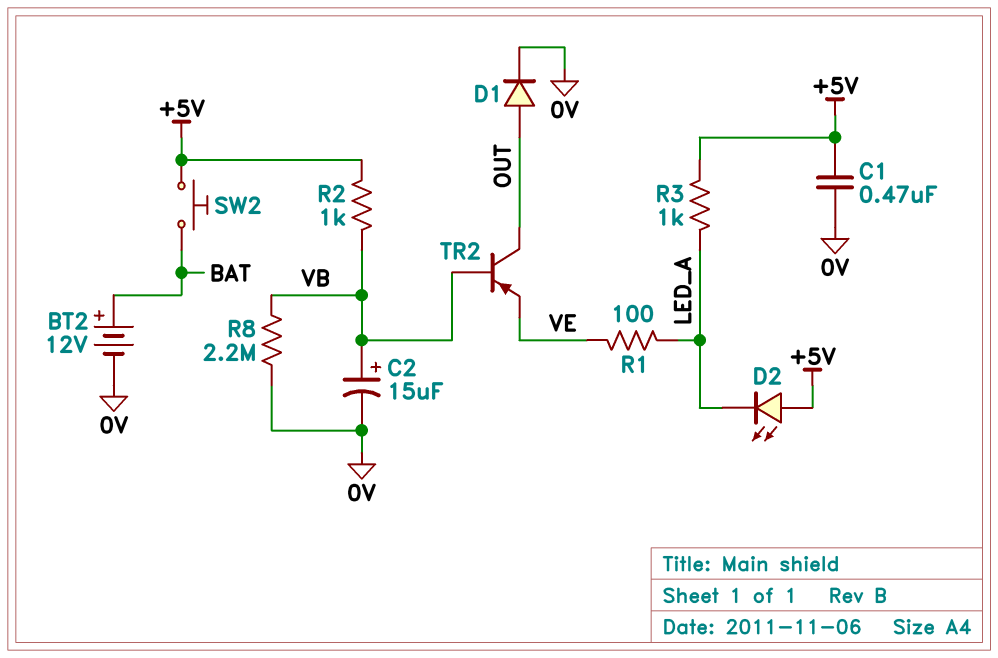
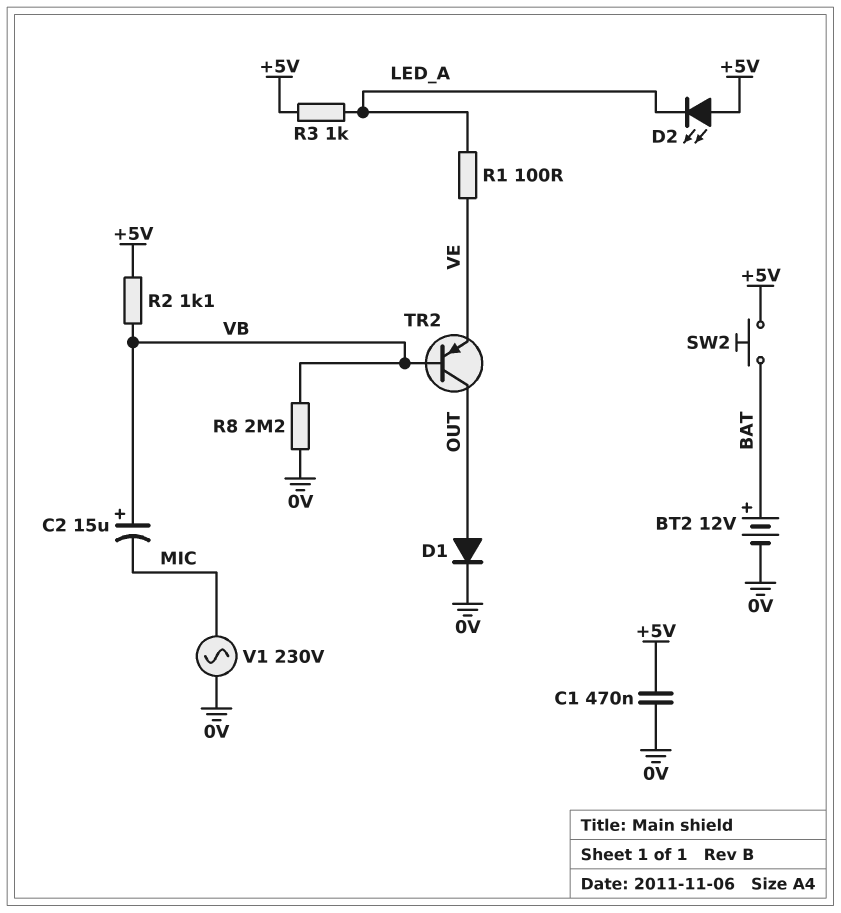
C2: 15uF (plus VB, minus 0V) -> 15uF (plus VB, minus MIC)
R2: 1k (+5V, VB) -> 1.1k (+5V, VB)
V1: none -> AC 230V (0V, MIC)

